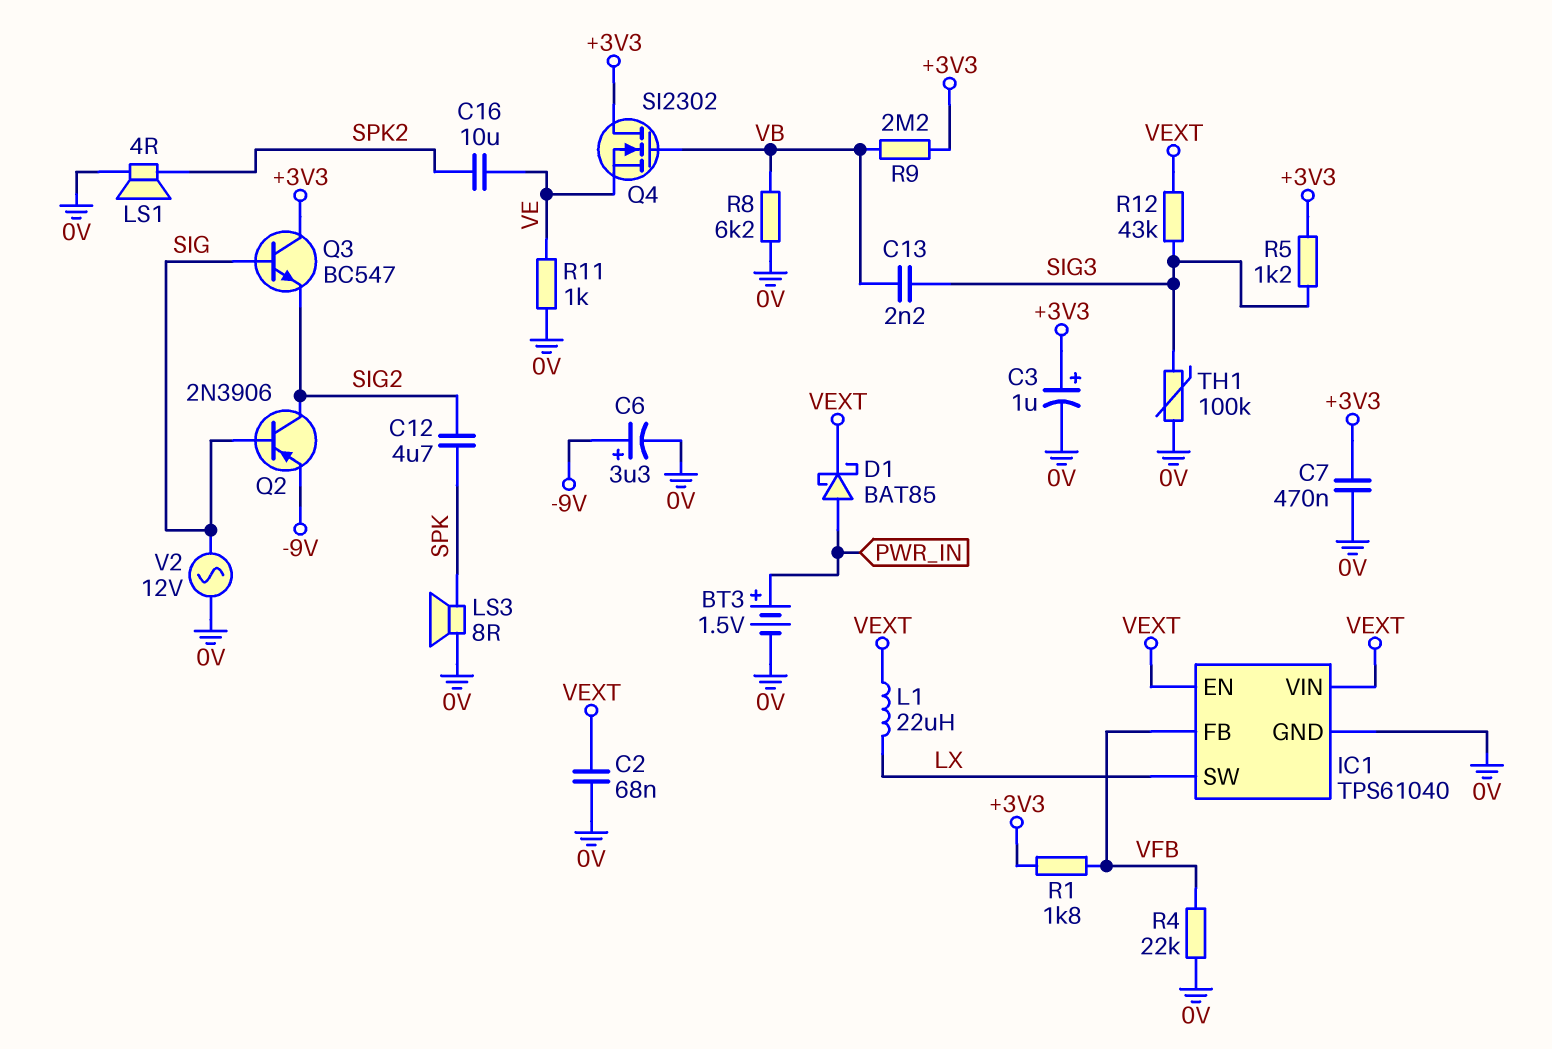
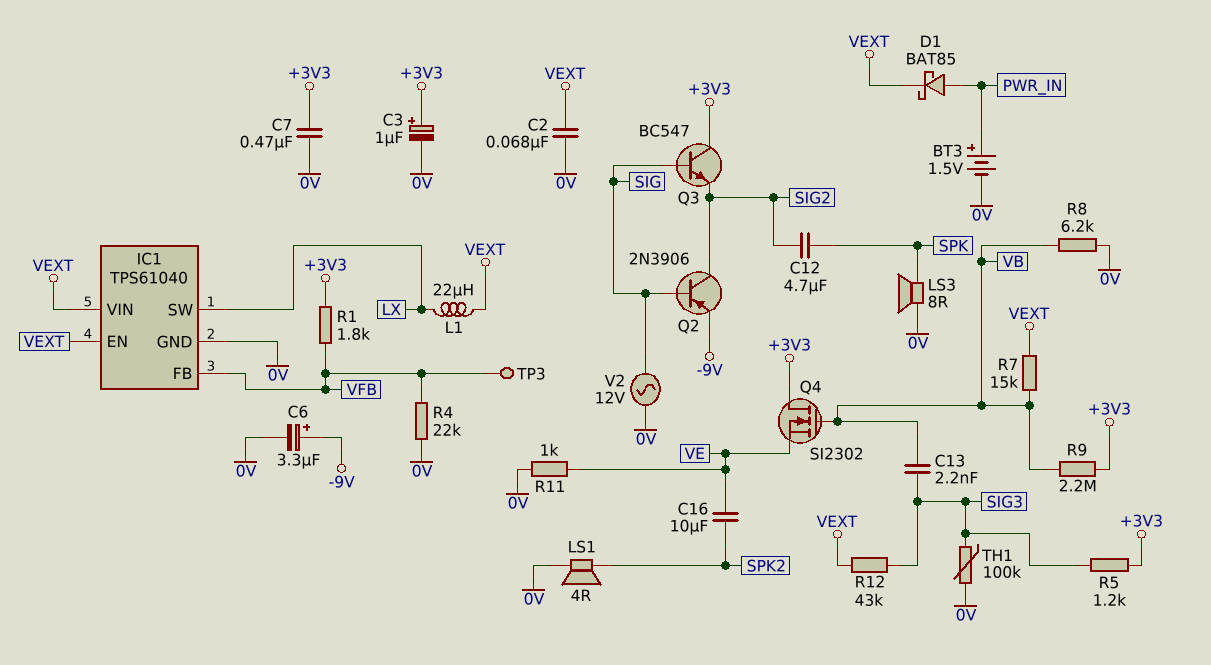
R7: none -> 15k (VB, VEXT)
TP3: none -> test point (VFB)

